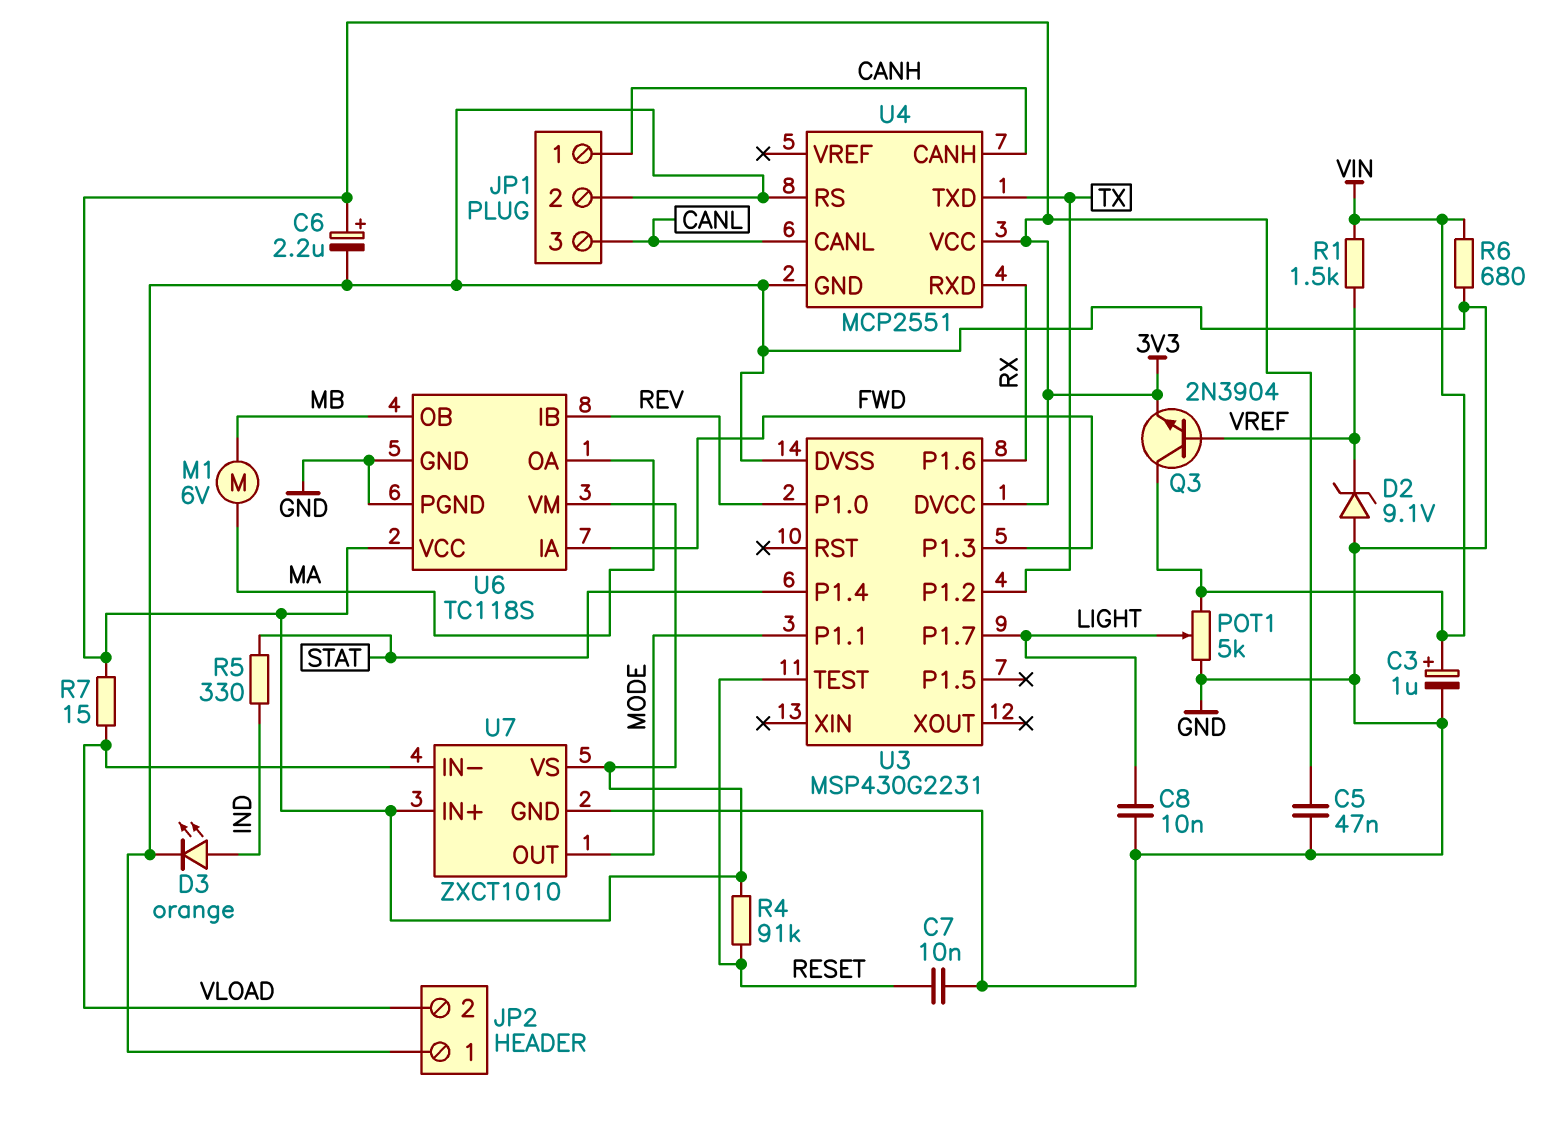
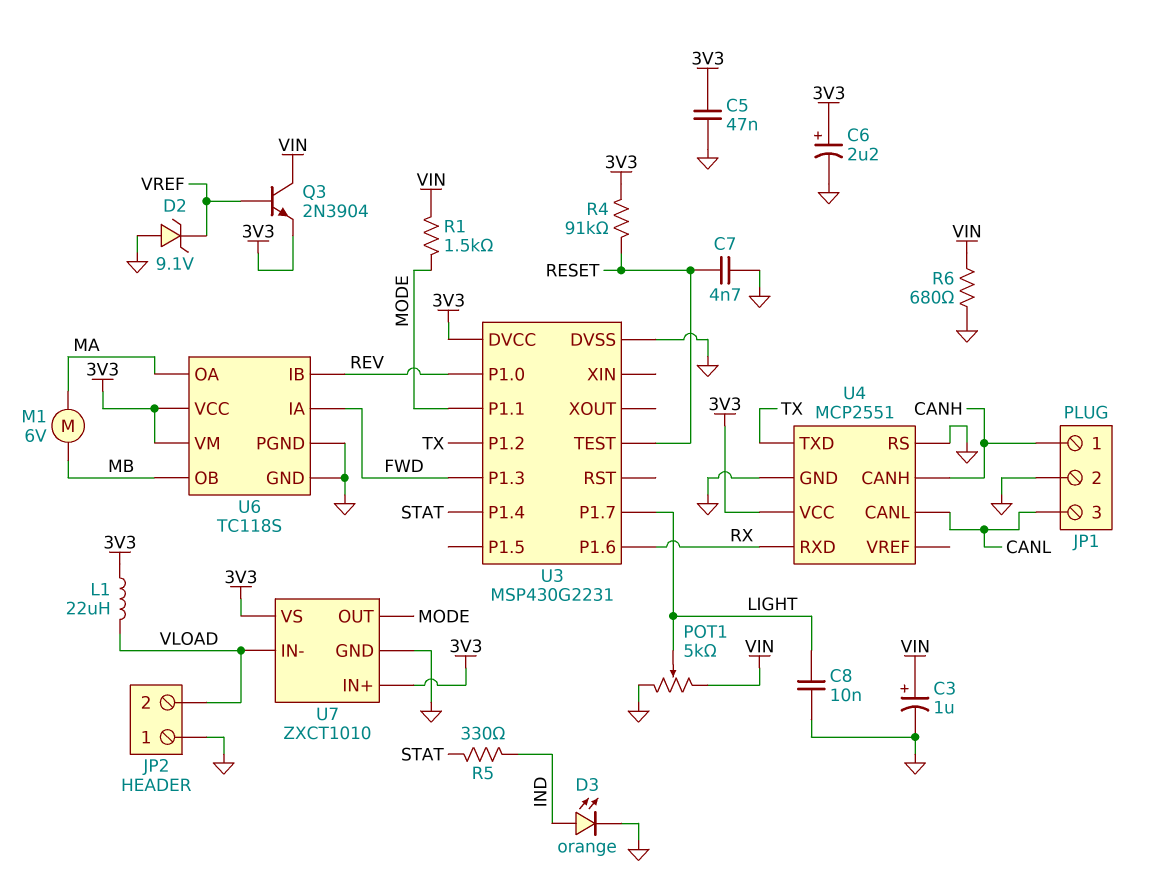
C7: 10nF (GND, RESET) -> 4.7nF (GND, RESET)
L1: none -> 22uH (3V3, VLOAD)
R1: 1.5k (VIN, VREF) -> 1.5k (MODE, VIN)
R7: 15 (3V3, VLOAD) -> none

